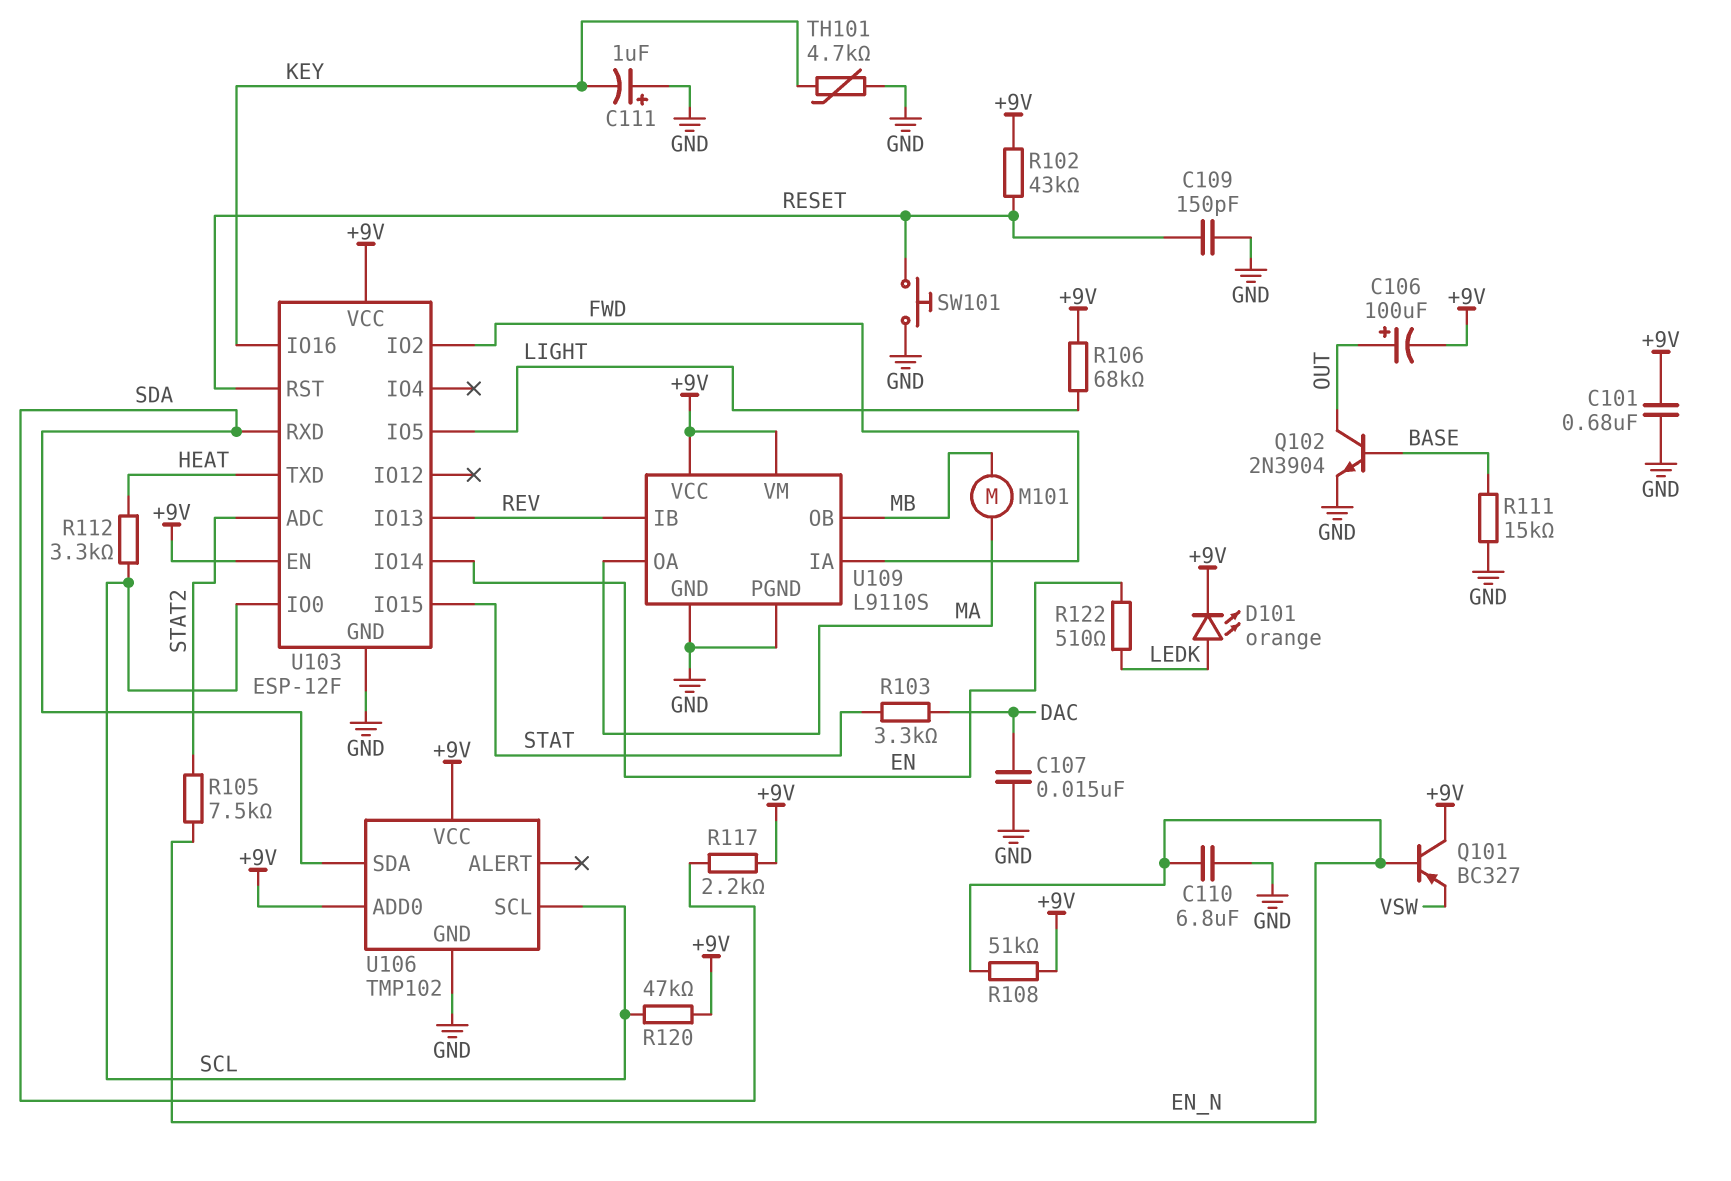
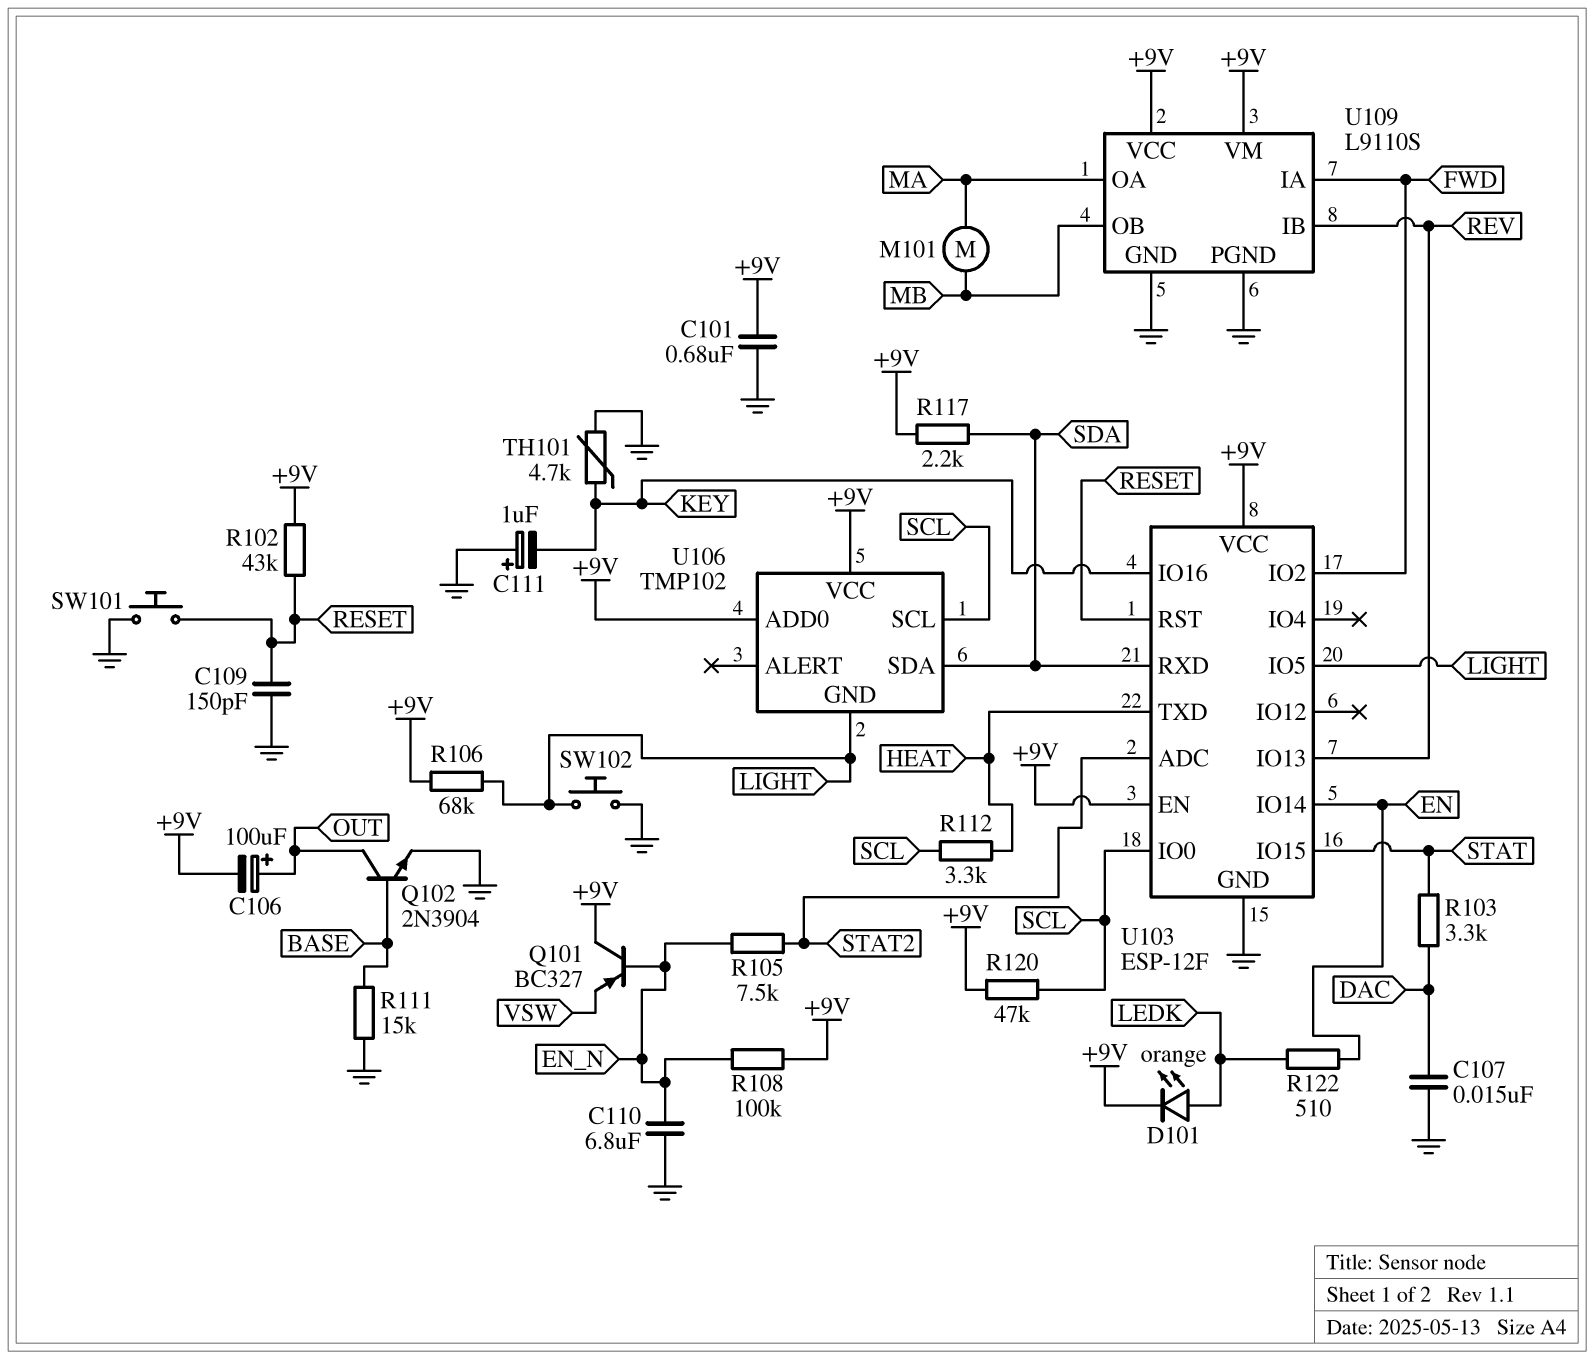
R108: 51k (+9V, EN_N) -> 100k (+9V, EN_N)
SW102: none -> button (GND, LIGHT)
U106 pin GND: GND -> LIGHT

